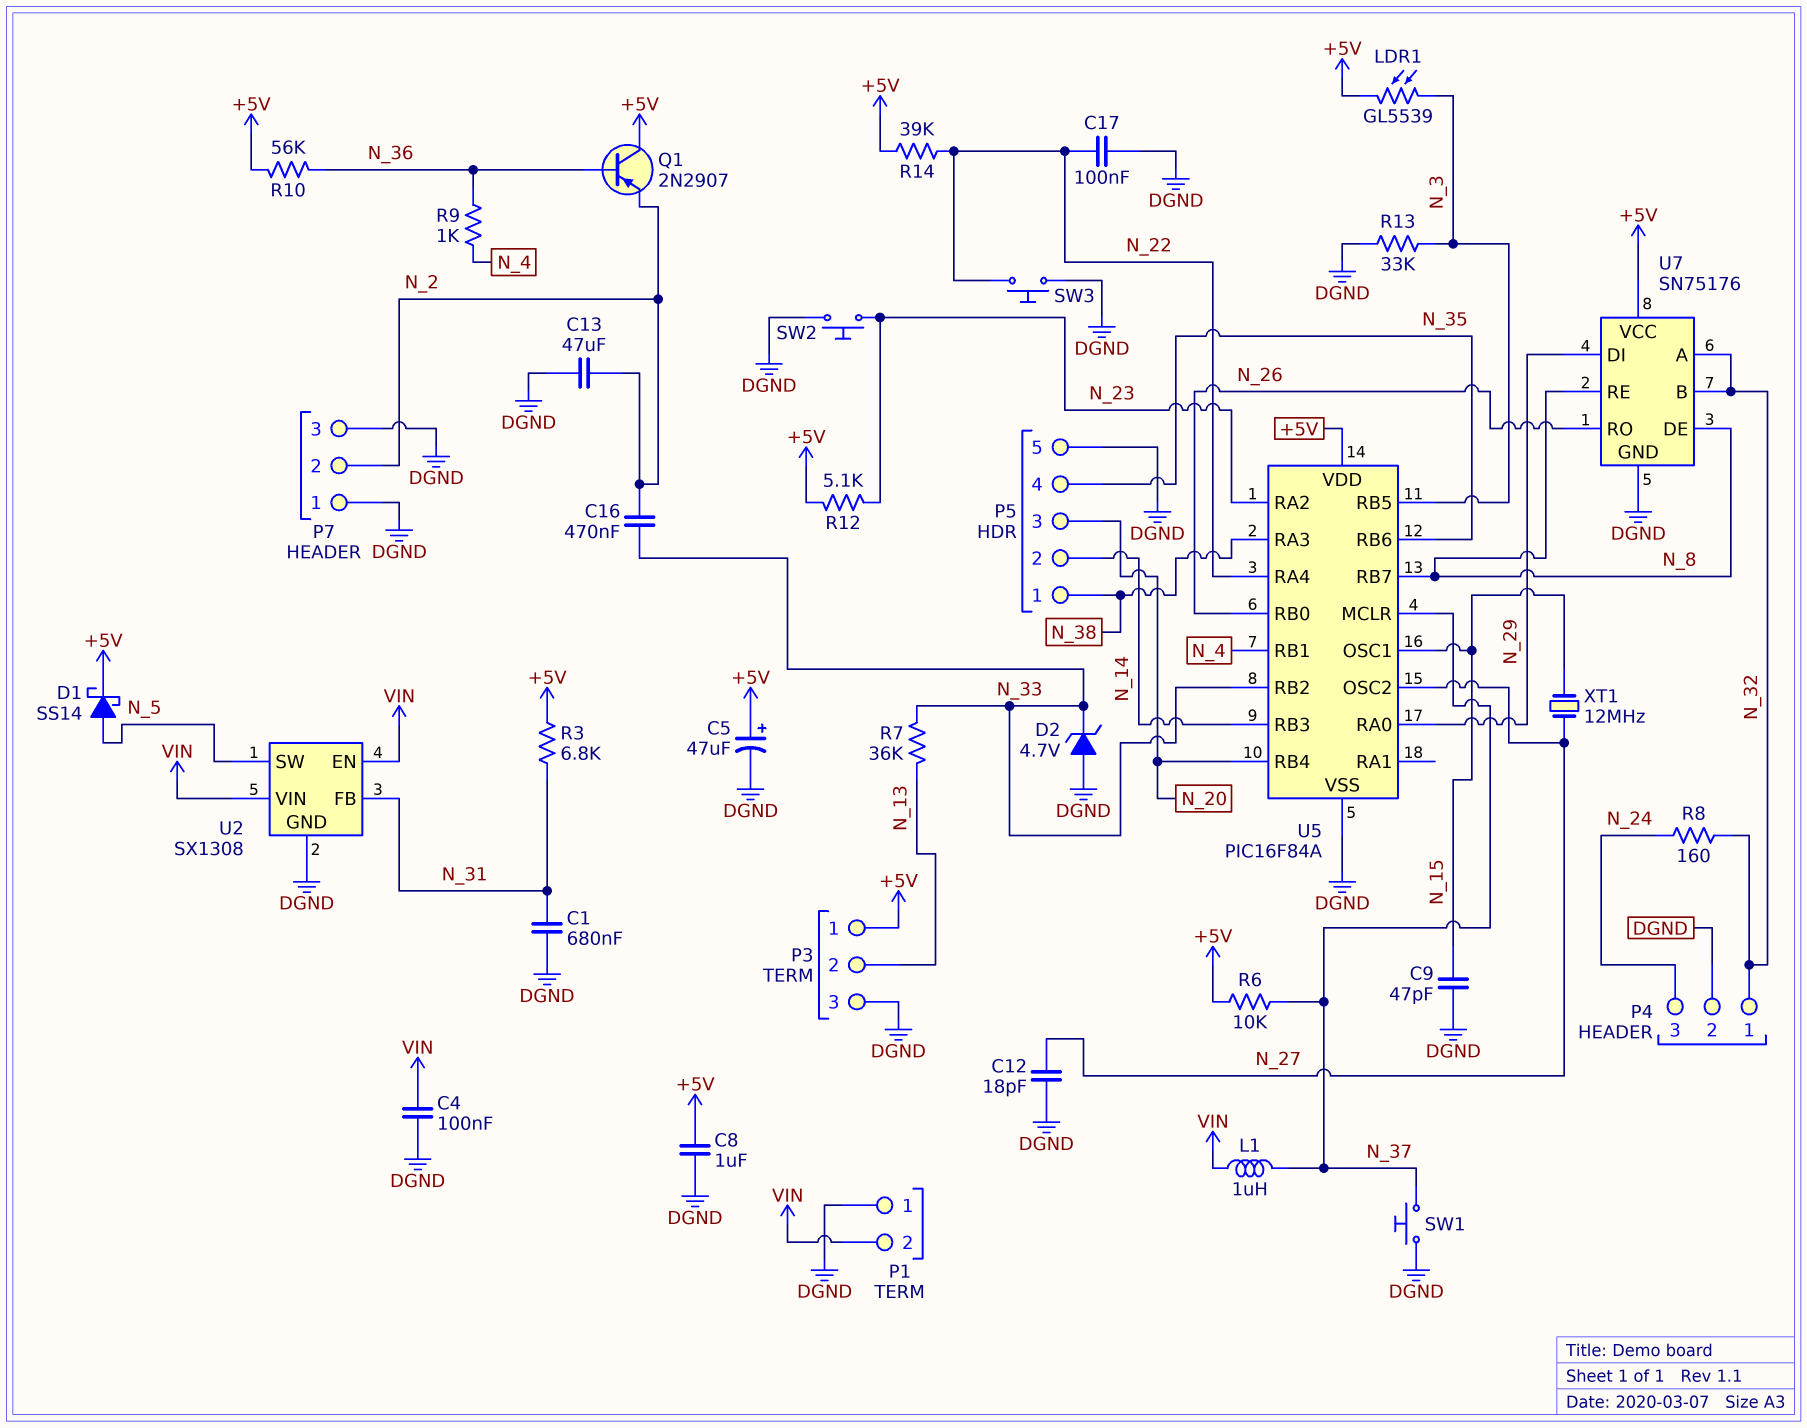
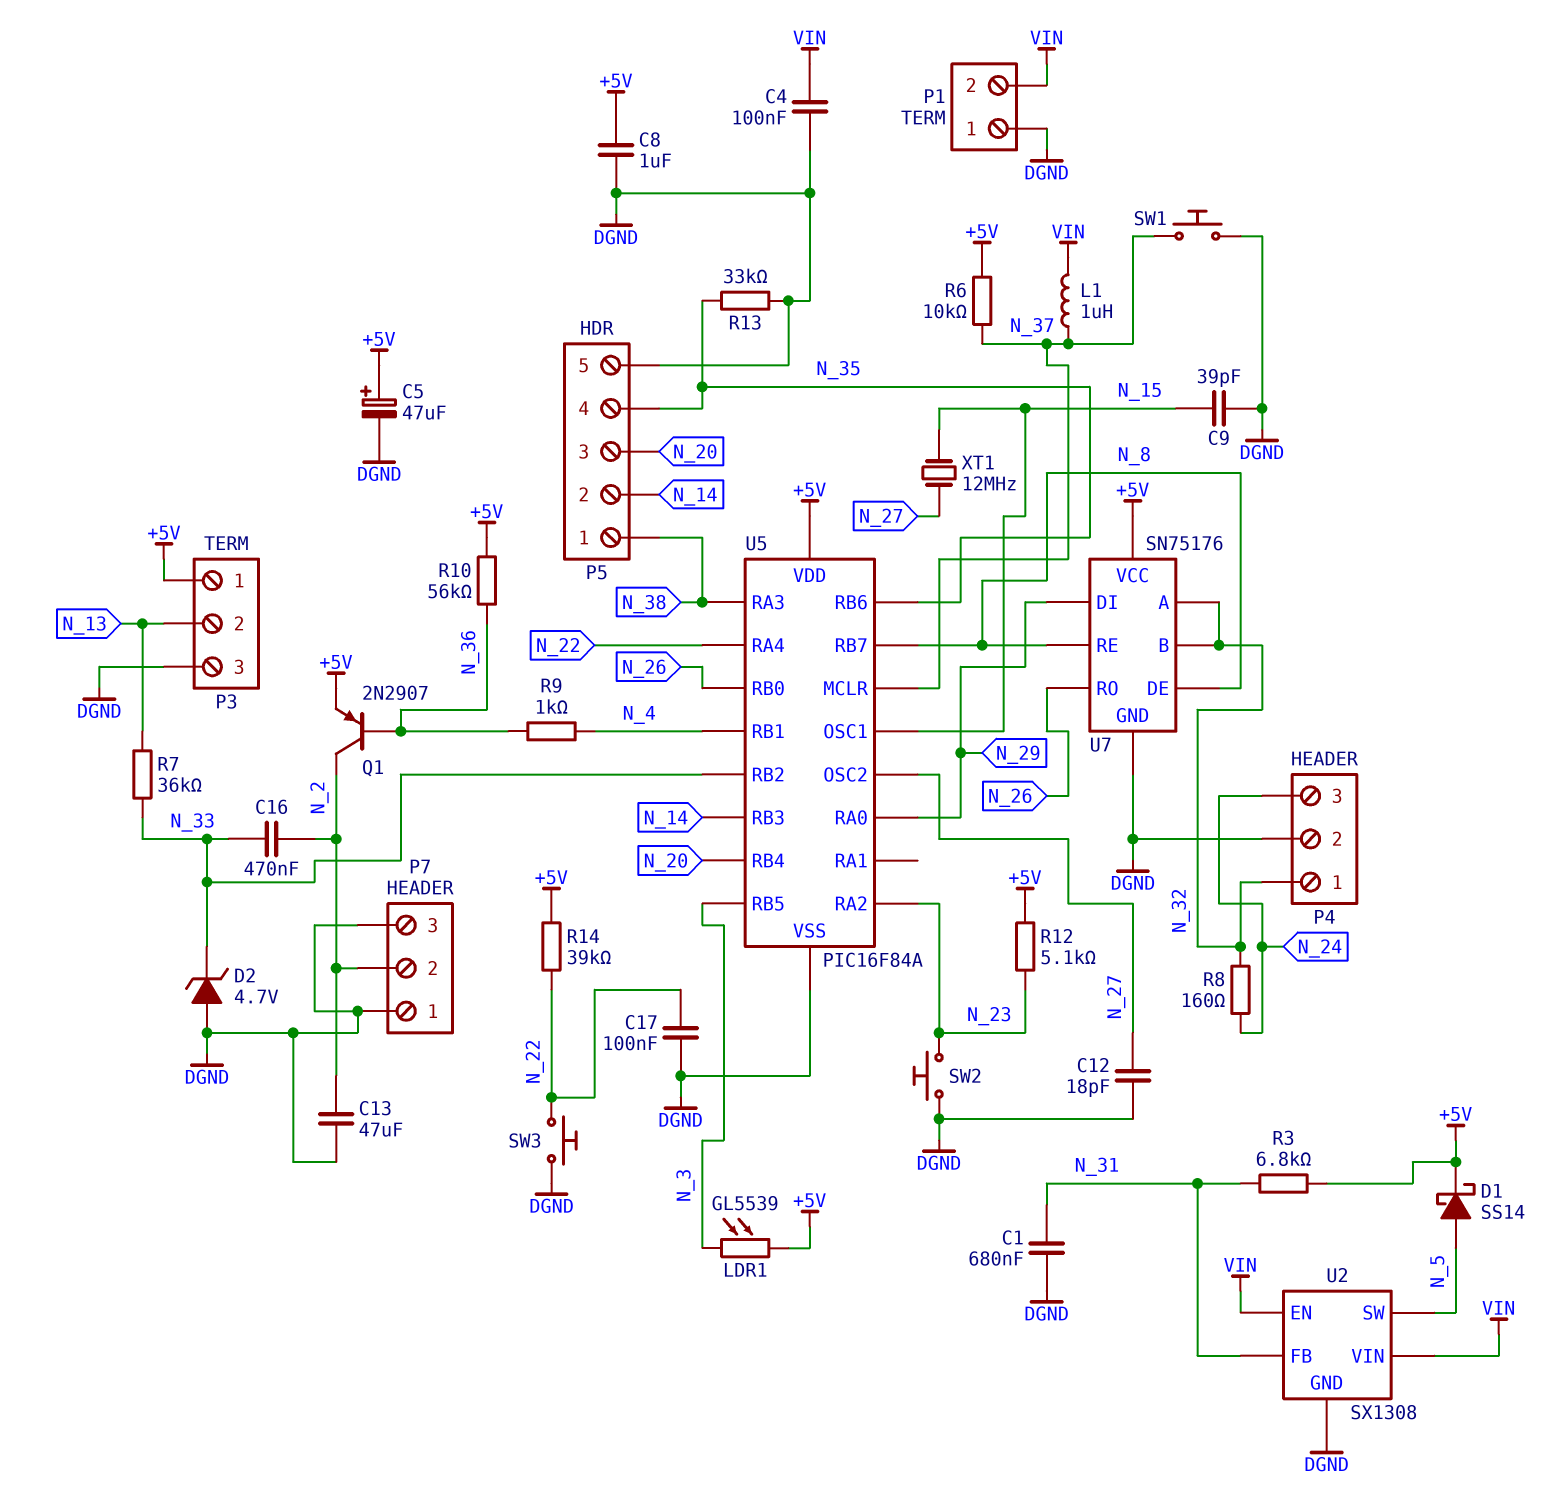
C9: 47pF (DGND, N_15) -> 39pF (DGND, N_15)
Q1: PNP 2N2907 (B N_36, C +5V, E N_2) -> PNP 2N2907 (B N_36, C N_2, E +5V)
R13: 33k (DGND, N_3) -> 33k (DGND, N_35)

